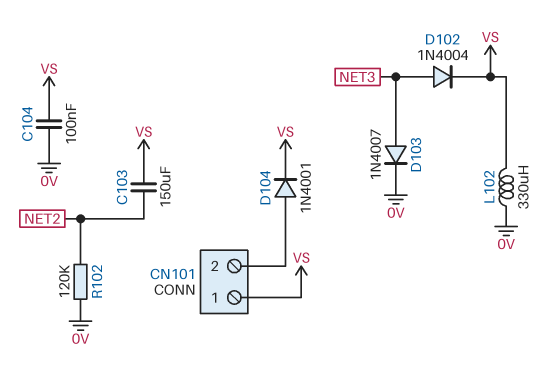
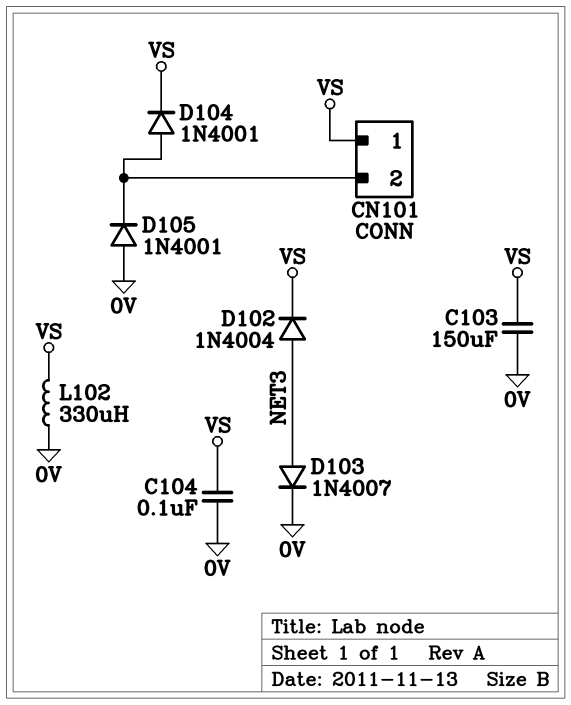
C103: 150uF (NET2, VS) -> 150uF (0V, VS)
D105: none -> diode 1N4001 (A 0V, K CN101/2)
R102: 120k (0V, NET2) -> none

